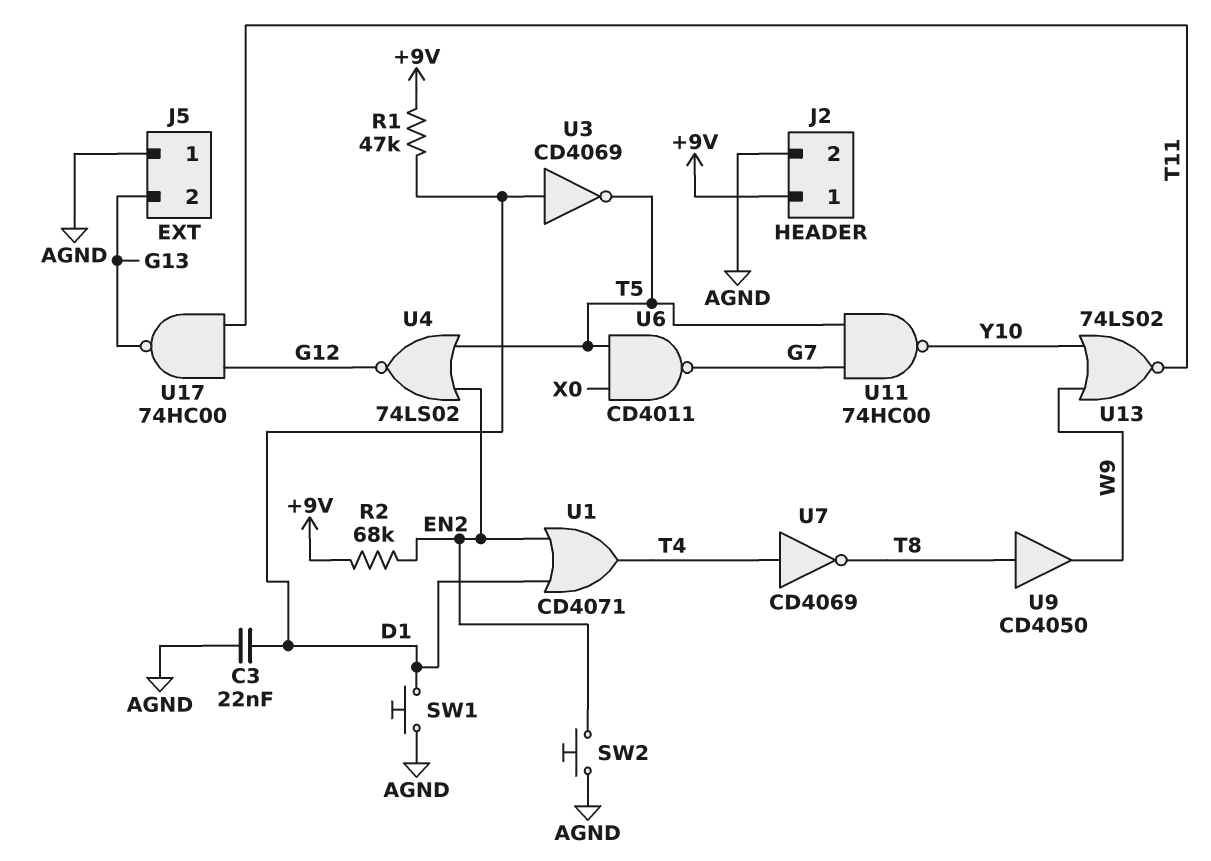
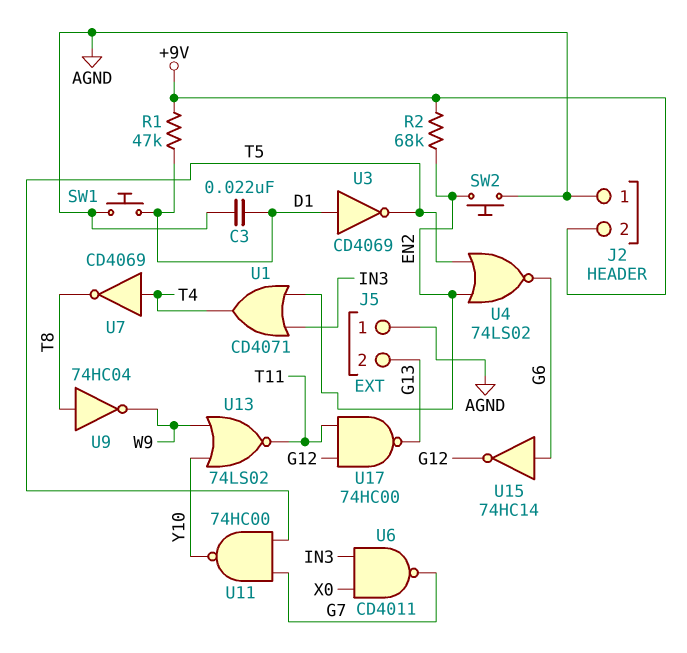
J2 pin 1: +9V -> AGND
J2 pin 2: AGND -> +9V
U1: OR CD4071 (in D1, in EN2, out T4) -> OR CD4071 (in EN2, in IN3, out T4)
U4: NOR 74LS02 (in EN2, in T5, out G12) -> NOR 74LS02 (in EN2, in T5, out G6)
U6: NAND CD4011 (in T5, in X0, out G7) -> NAND CD4011 (in IN3, in X0, out G7)
U9: buffer CD4050 (in T8, out W9) -> NOT 74HC04 (in T8, out W9)
U15: none -> NOT 74HC14 (in G6, out G12)

